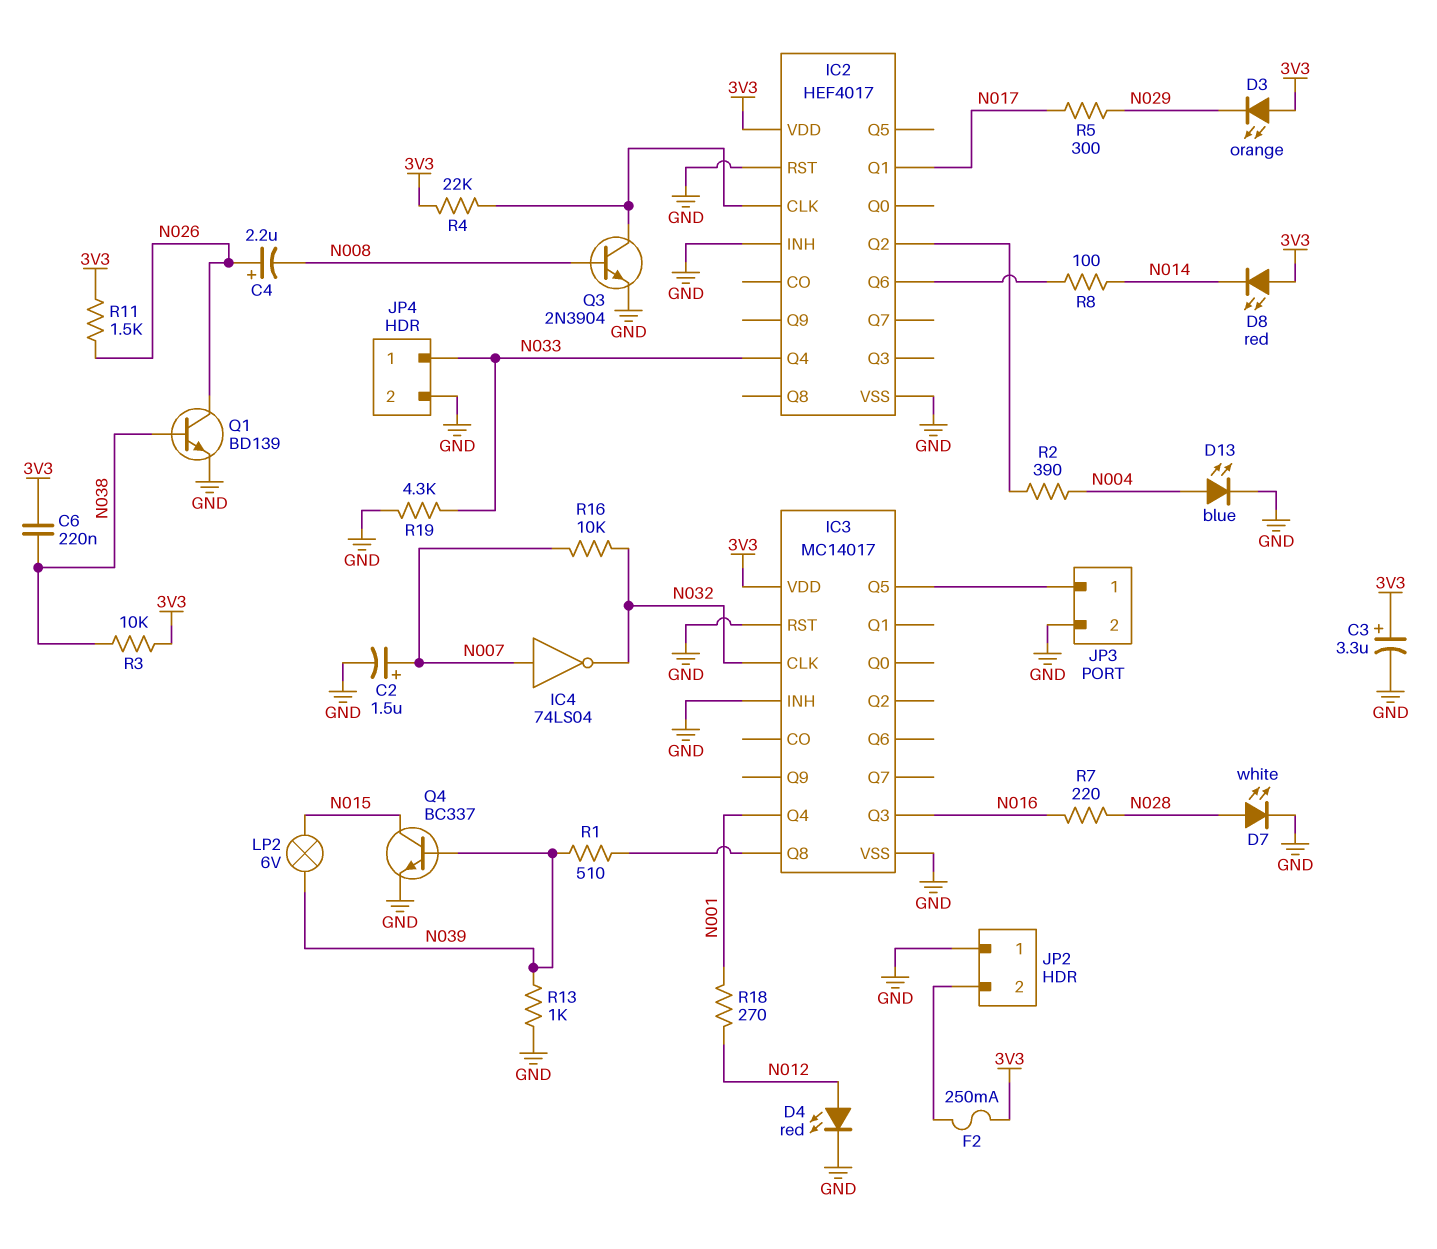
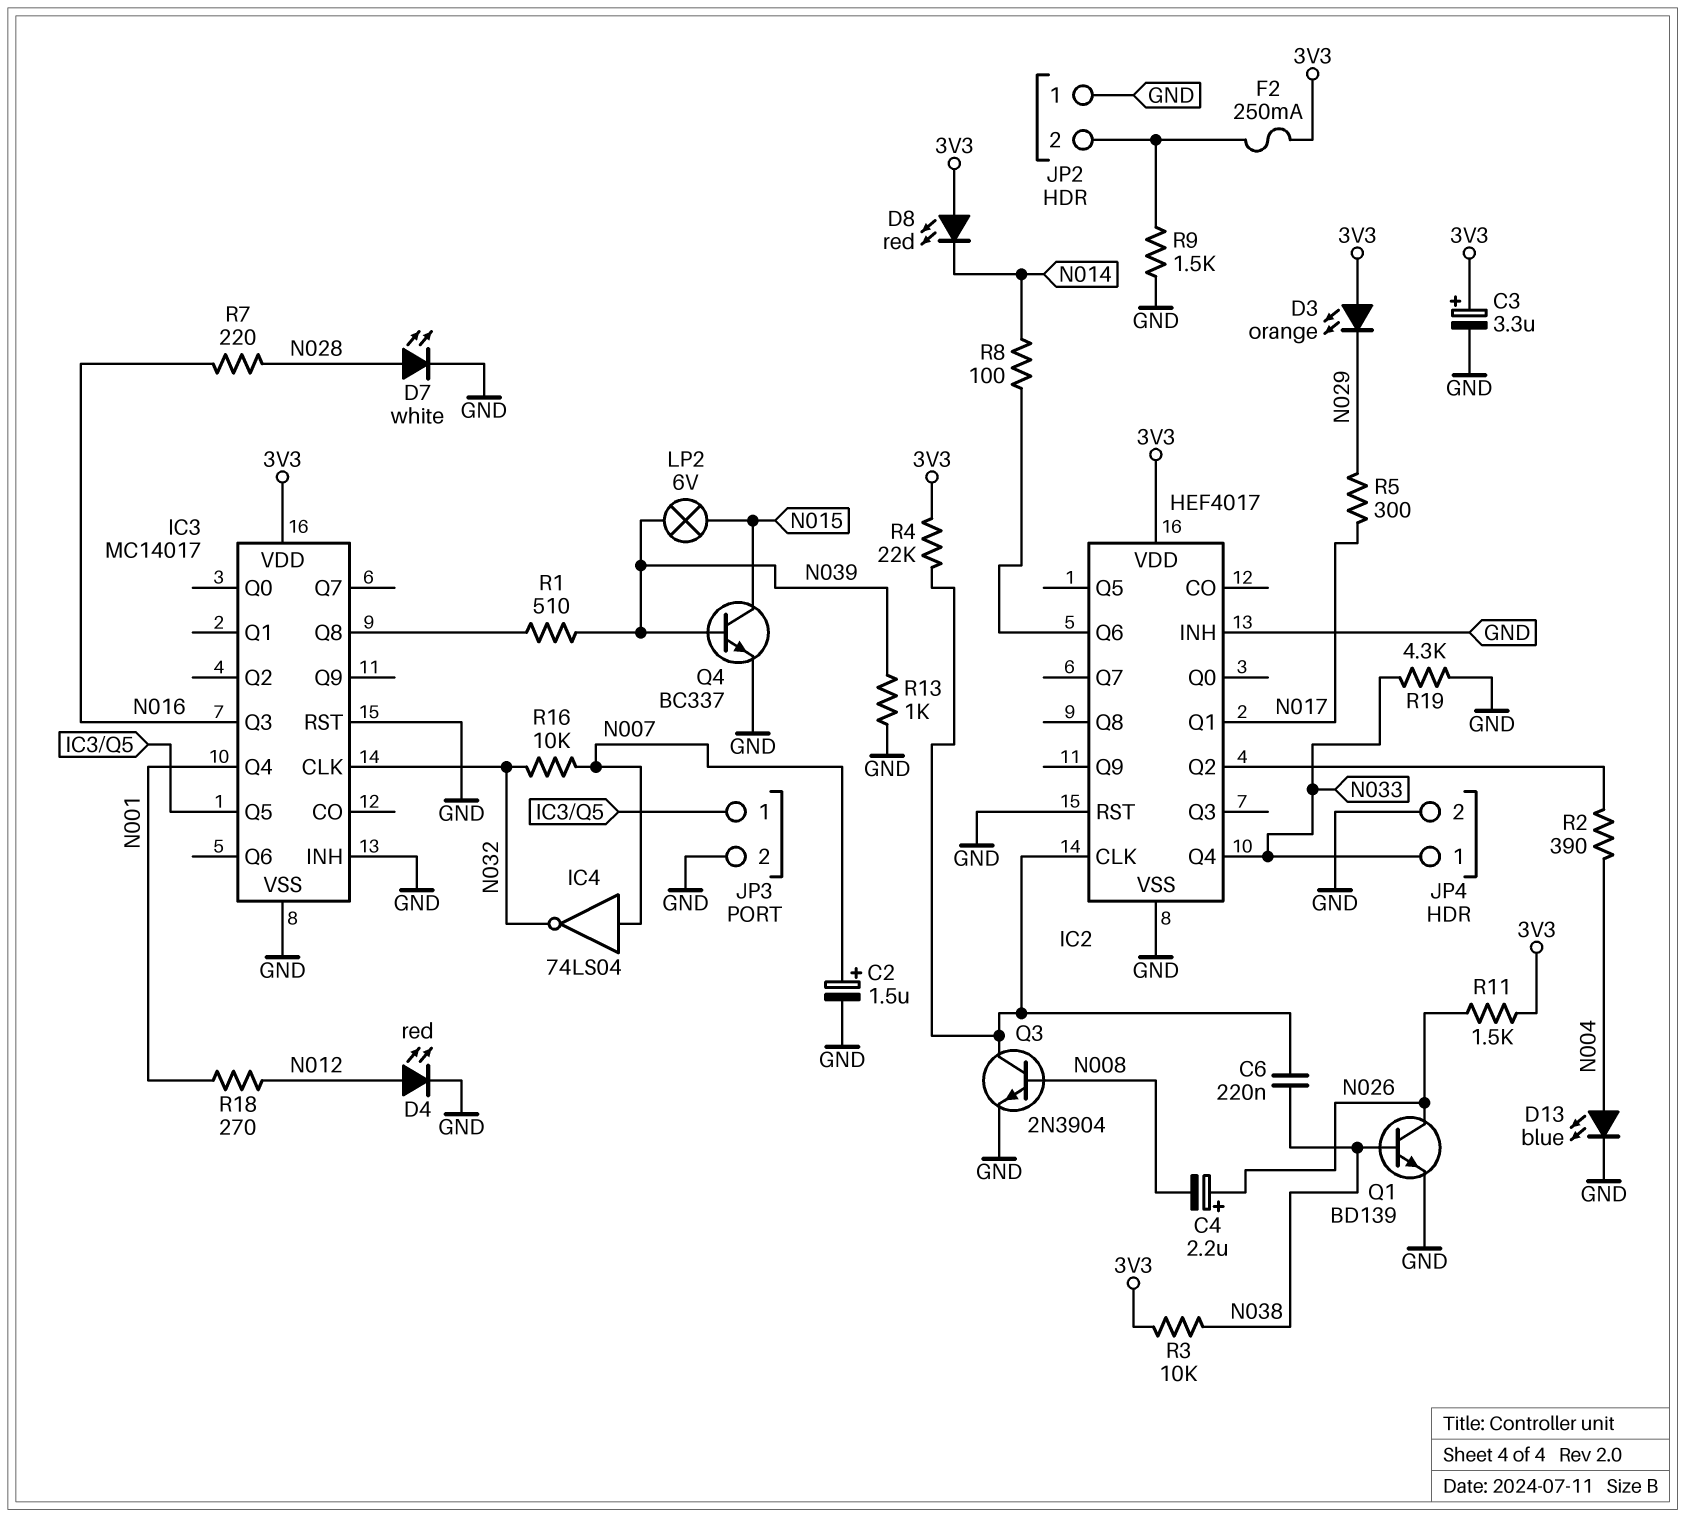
C6: 220nF (3V3, N038) -> 220nF (IC2/CLK, N038)
R9: none -> 1.5k (GND, JP2/2)

